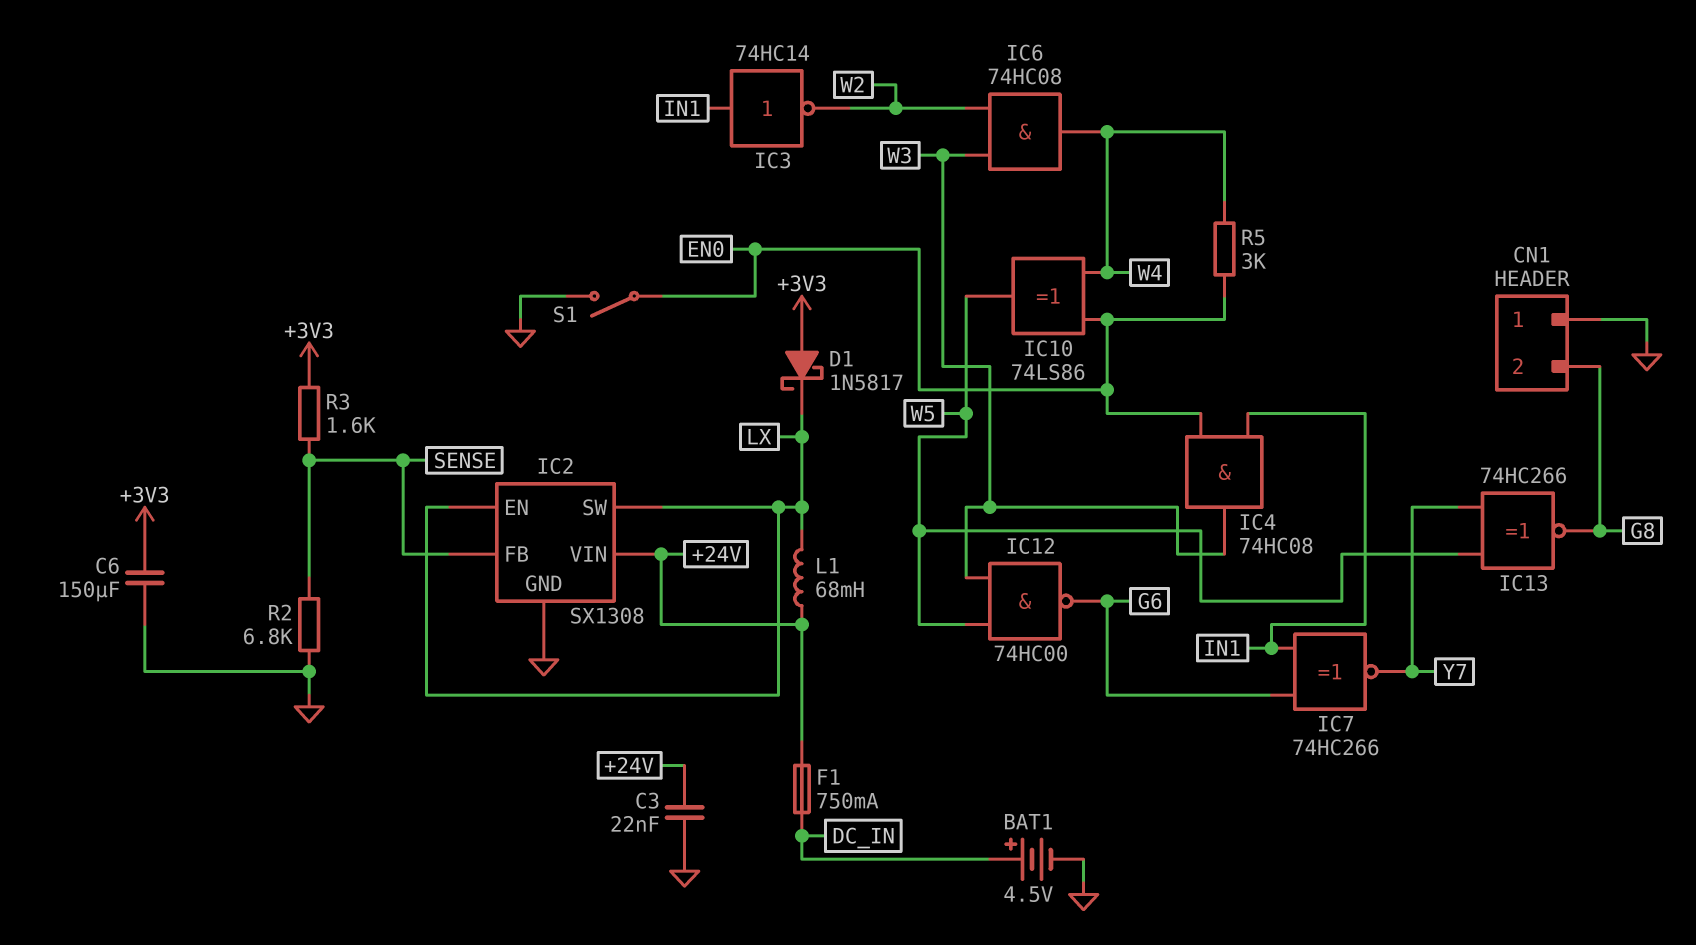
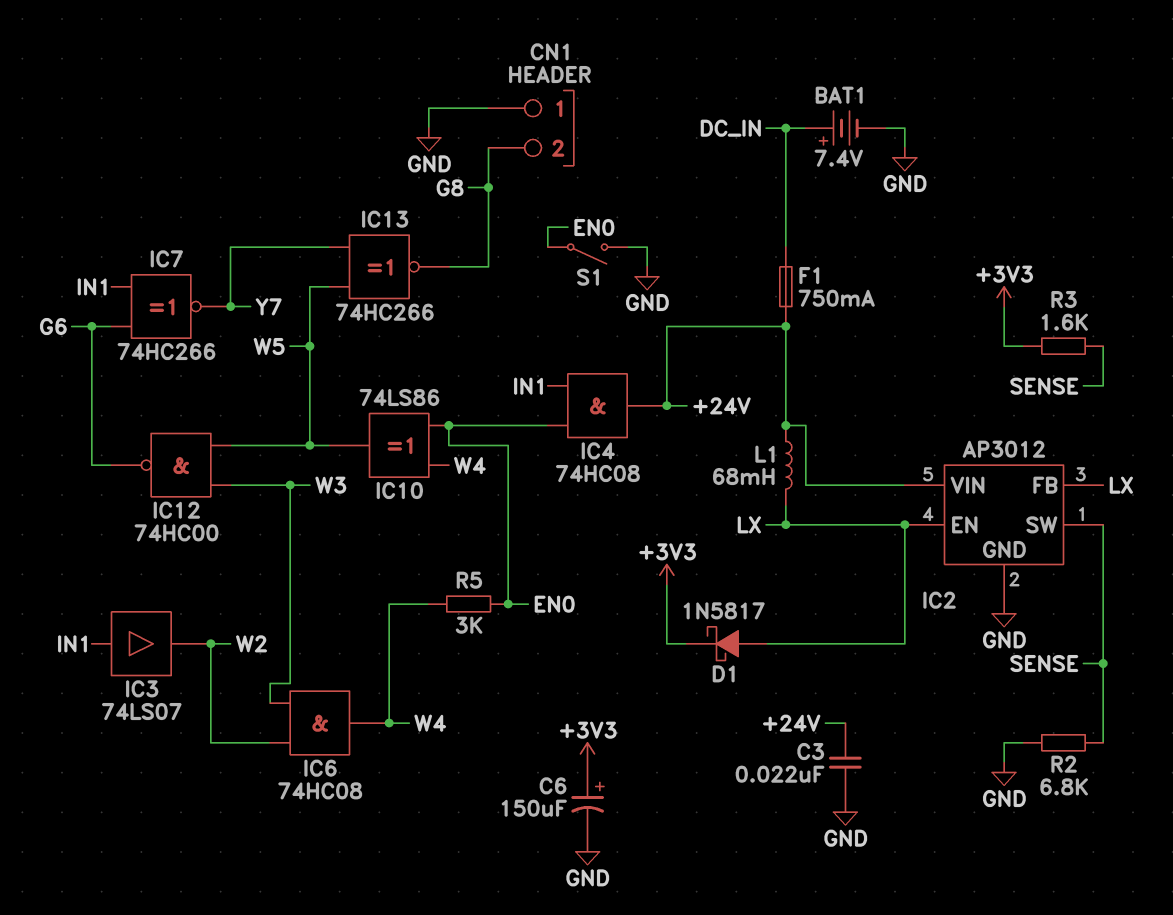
BAT1: 4.5V (plus DC_IN, minus GND) -> 7.4V (plus DC_IN, minus GND)
C6: 150uF (+3V3, GND) -> 150uF (plus +3V3, minus GND)
D1: schottky 1N5817 (A +3V3, K LX) -> schottky 1N5817 (A LX, K +3V3)
IC2: SX1308 -> AP3012
IC2 pin FB: SENSE -> LX
IC2 pin SW: LX -> SENSE
IC3: NOT 74HC14 (in IN1, out W2) -> buffer 74LS07 (in IN1, out W2)
IC4: AND 74HC08 (in EN0, in IN1, out W3) -> AND 74HC08 (in EN0, in IN1, out +24V)

